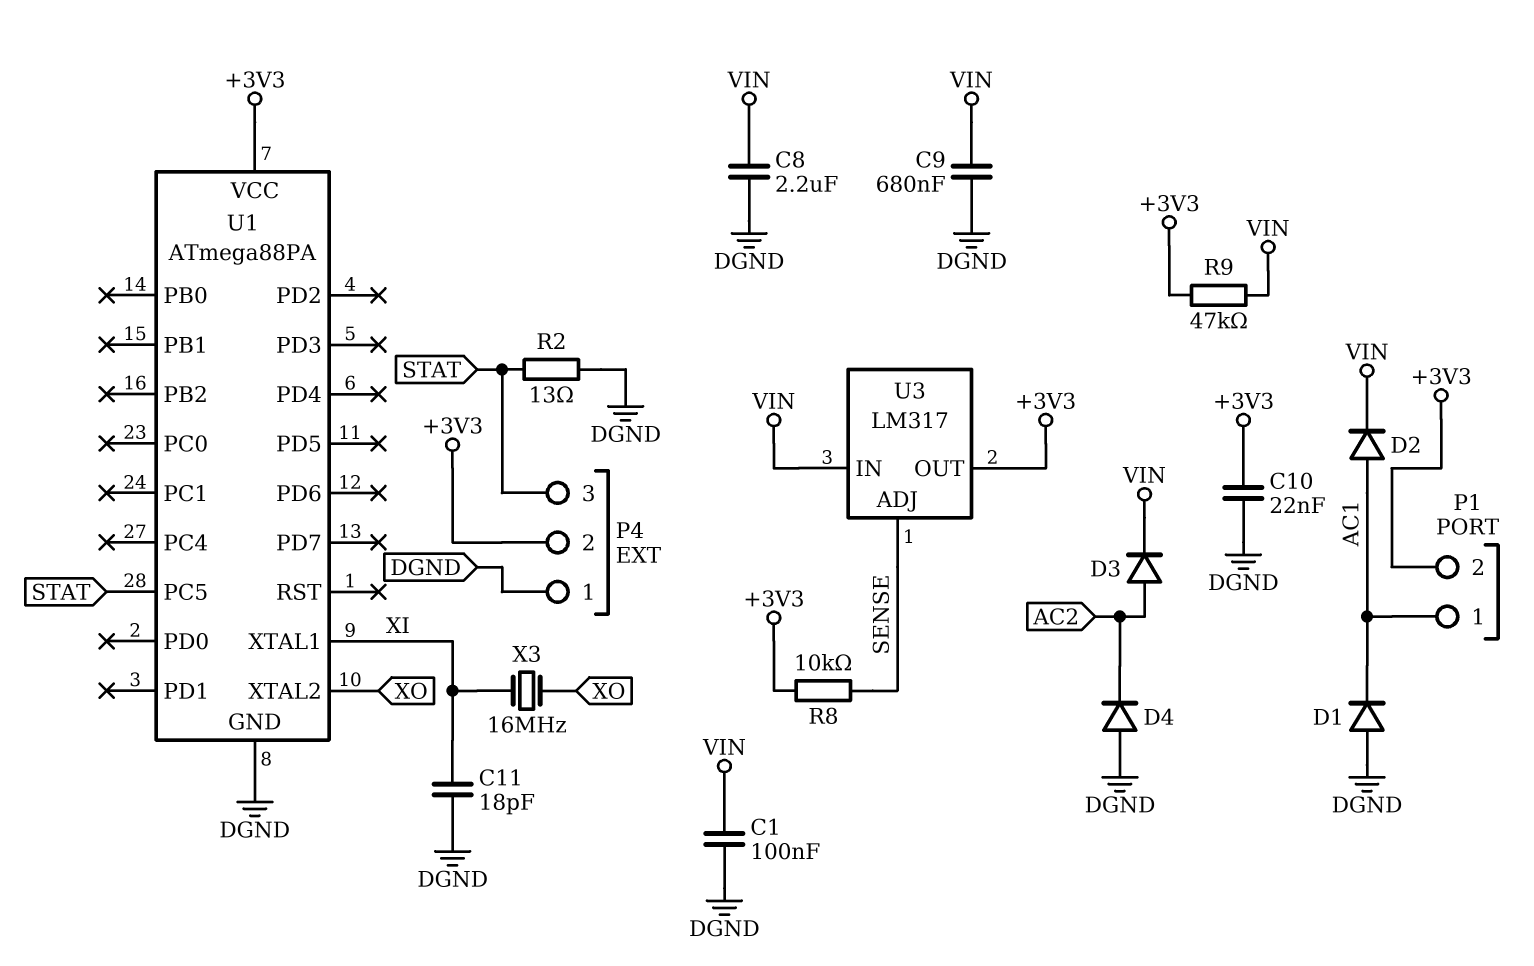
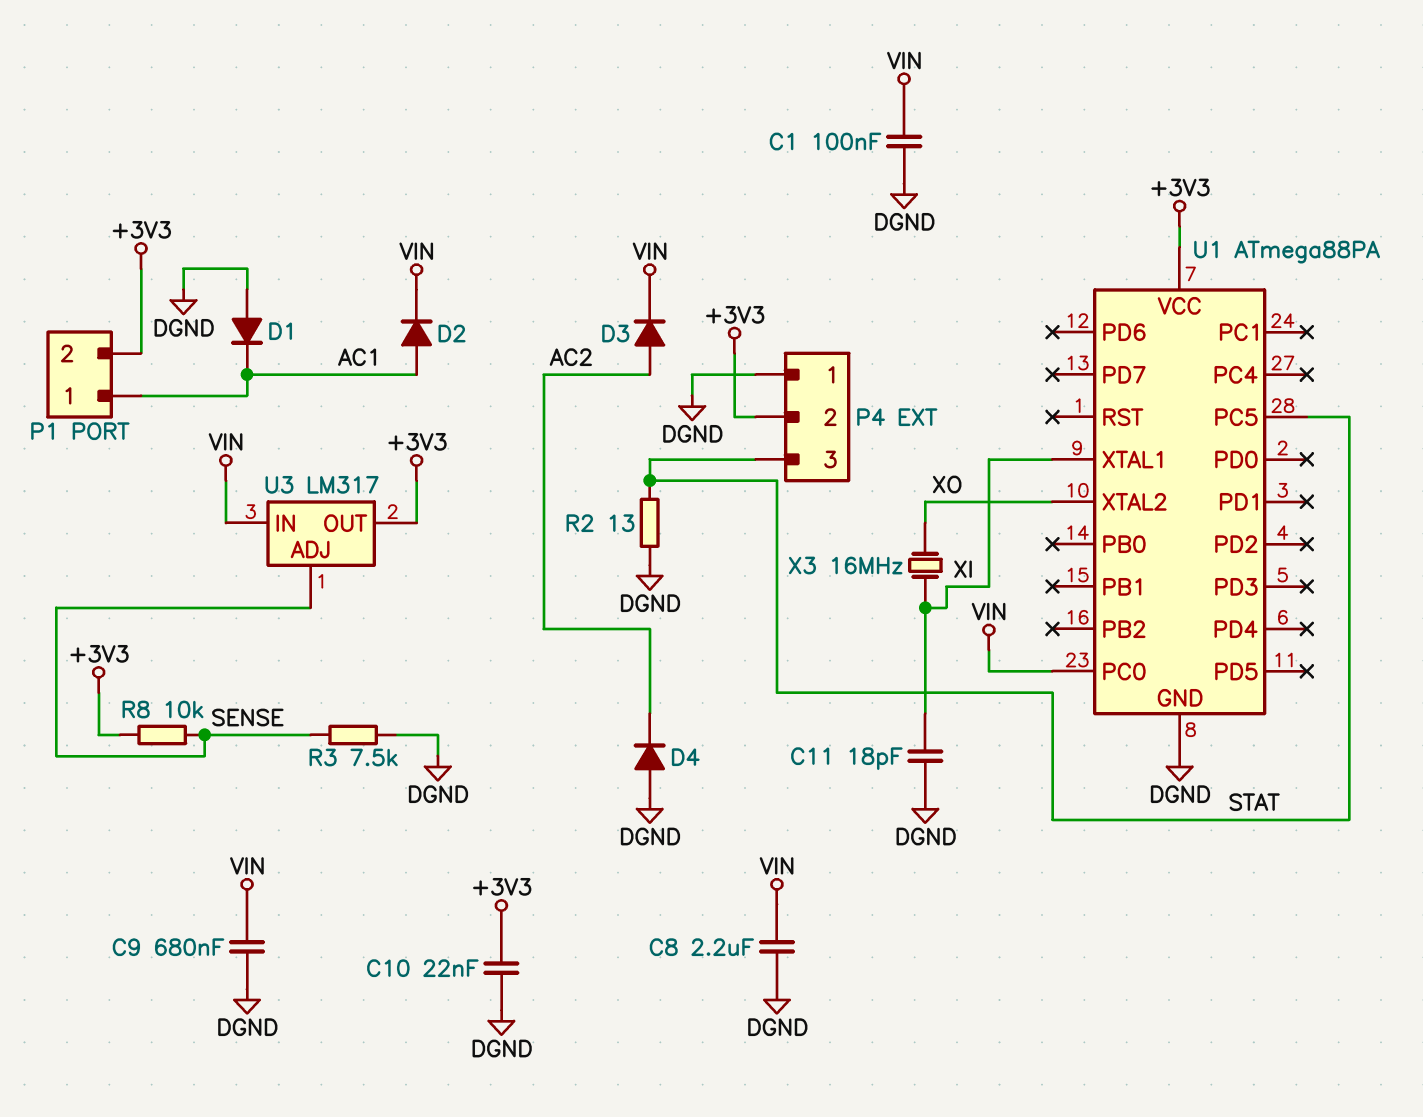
R3: none -> 7.5k (DGND, SENSE)
R9: 47k (+3V3, VIN) -> none
U1 pin PC0: none -> VIN

